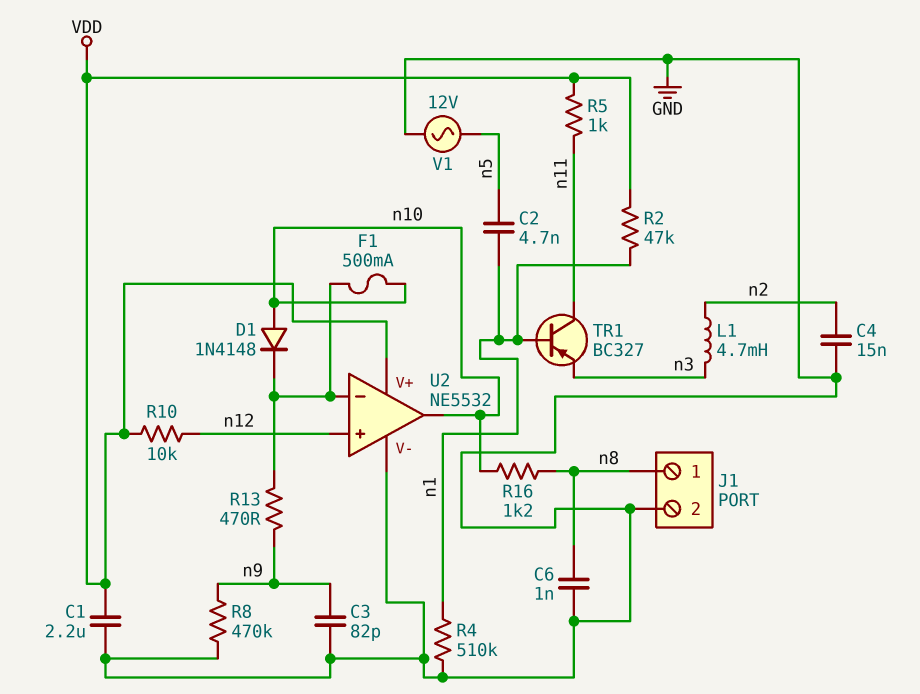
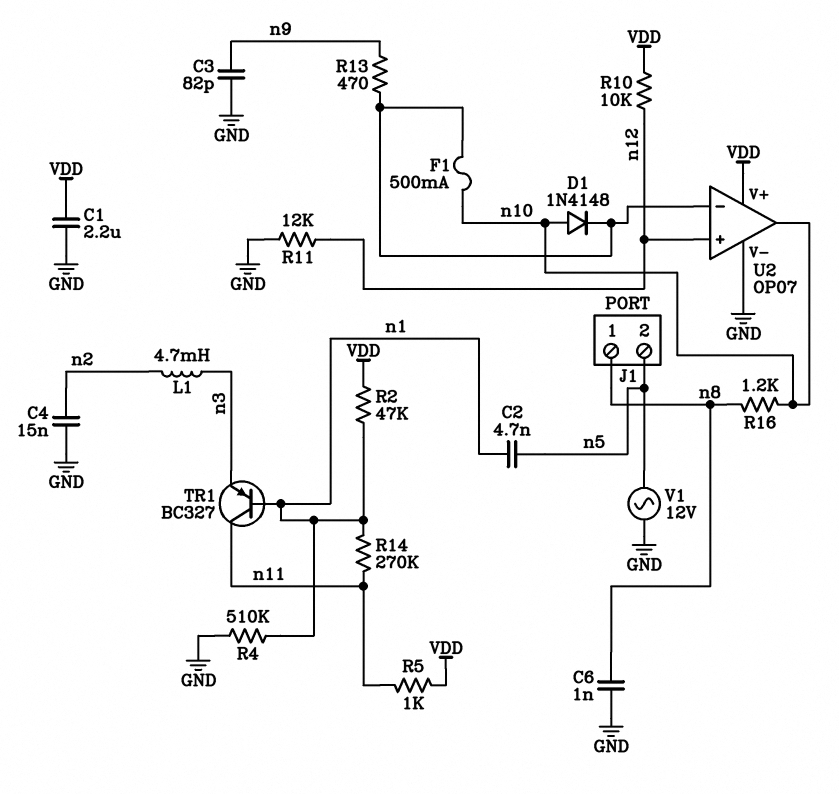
J1 pin 2: GND -> n5
R8: 470k (GND, n9) -> none
R11: none -> 12k (GND, n12)
R14: none -> 270k (n1, n11)
U2: NE5532 -> OP07

